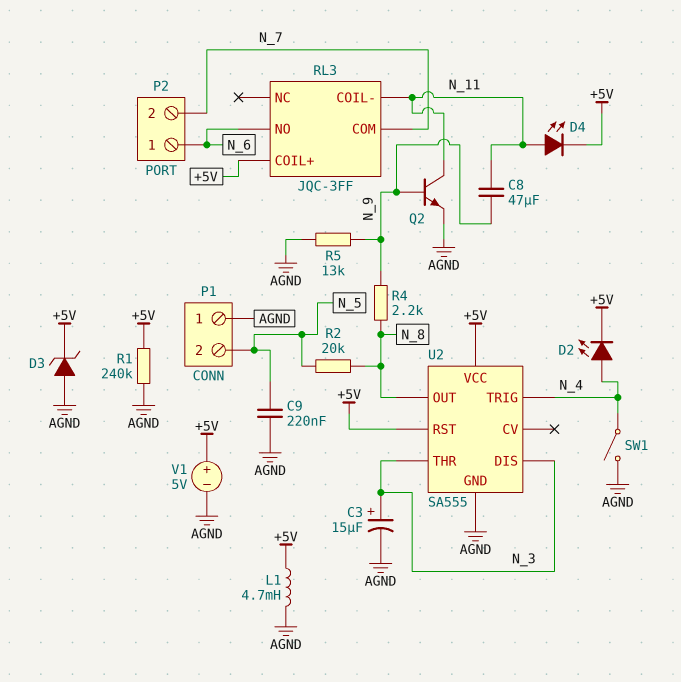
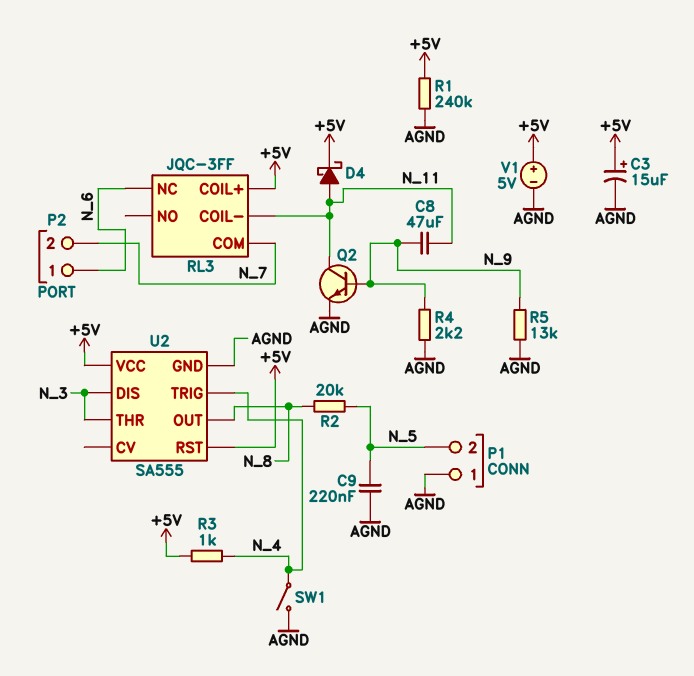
C3: 15uF (plus N_3, minus AGND) -> 15uF (plus +5V, minus AGND)
D2: LED (A N_4, K +5V) -> none
D3: zener (A AGND, K +5V) -> none
D4: LED (A N_11, K +5V) -> schottky (A N_11, K +5V)
L1: 4.7mH (+5V, AGND) -> none
R3: none -> 1k (+5V, N_4)
R4: 2.2k (N_8, N_9) -> 2.2k (AGND, N_9)
RL3 pin NC: none -> N_6
RL3 pin NO: N_6 -> none

